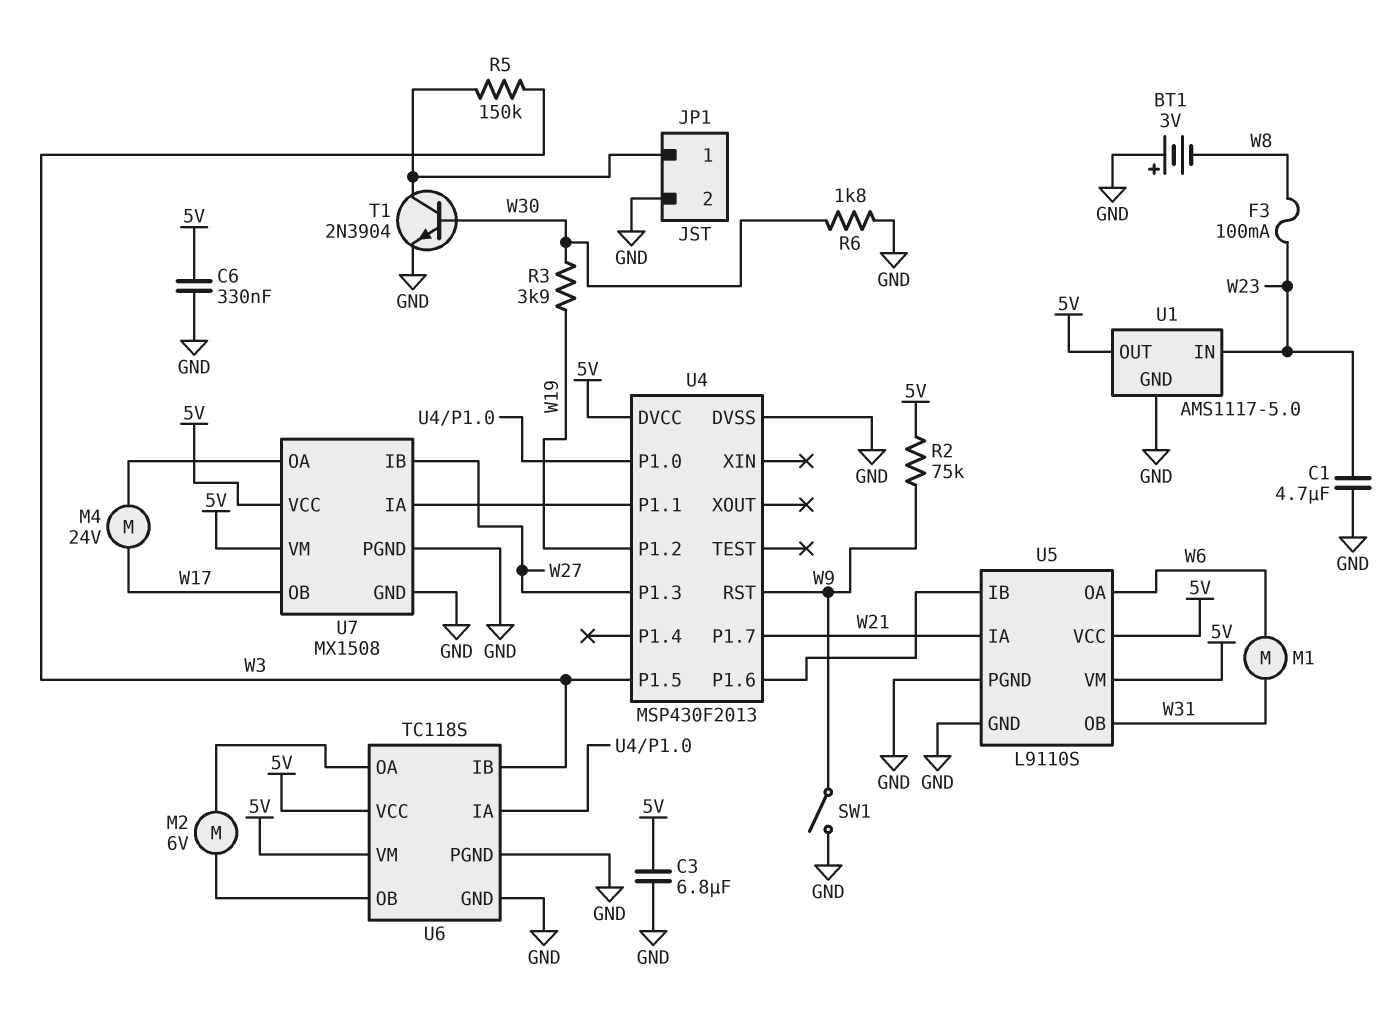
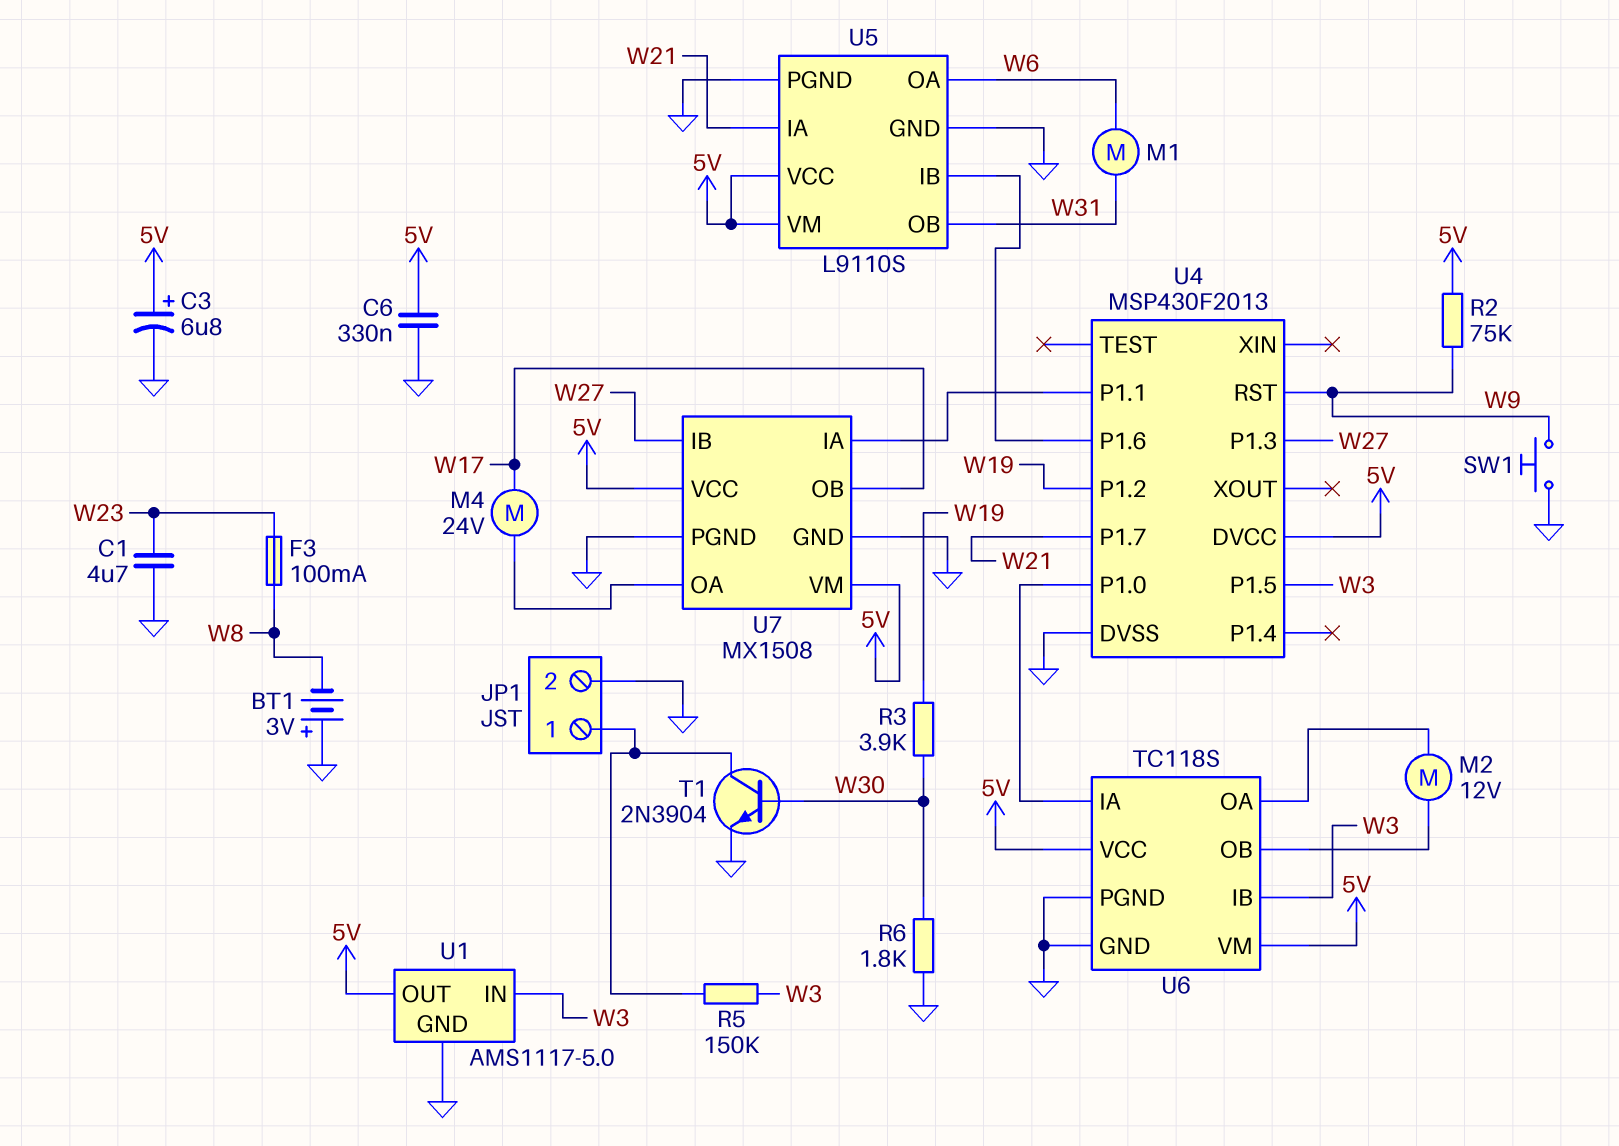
C3: 6.8uF (5V, GND) -> 6.8uF (plus 5V, minus GND)
M2: motor 6V (U6/OA, U6/OB) -> motor 12V (U6/OA, U6/OB)
SW1: switch (GND, W9) -> button (GND, W9)
U1 pin IN: W23 -> W3

